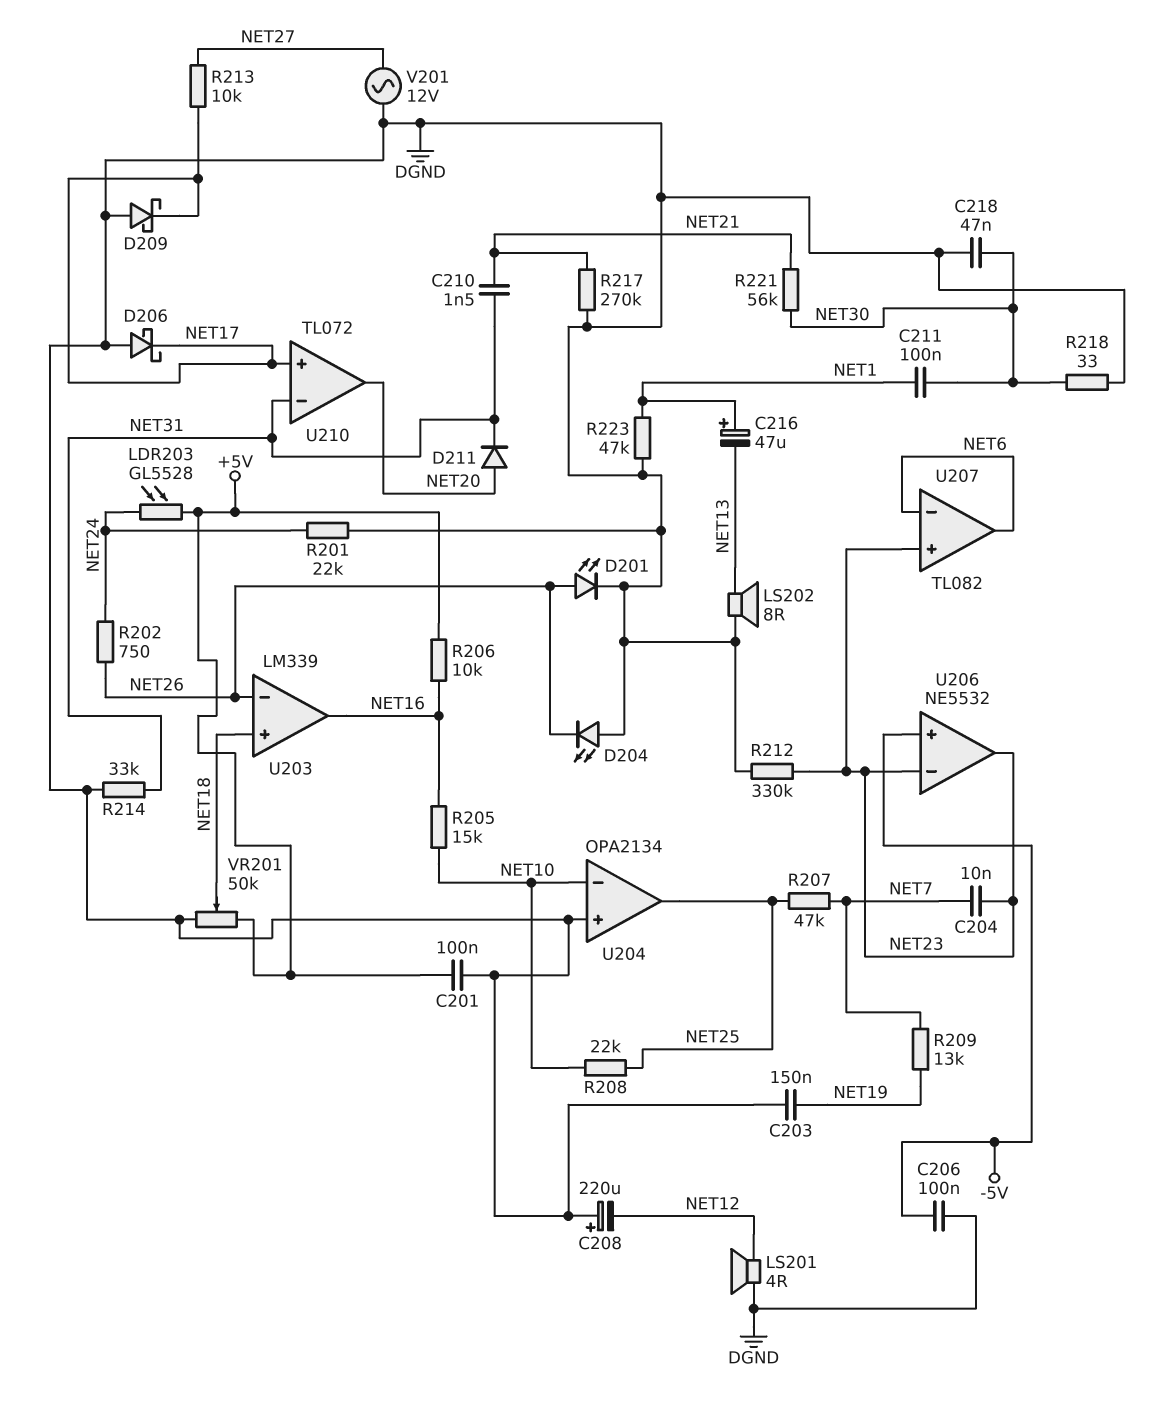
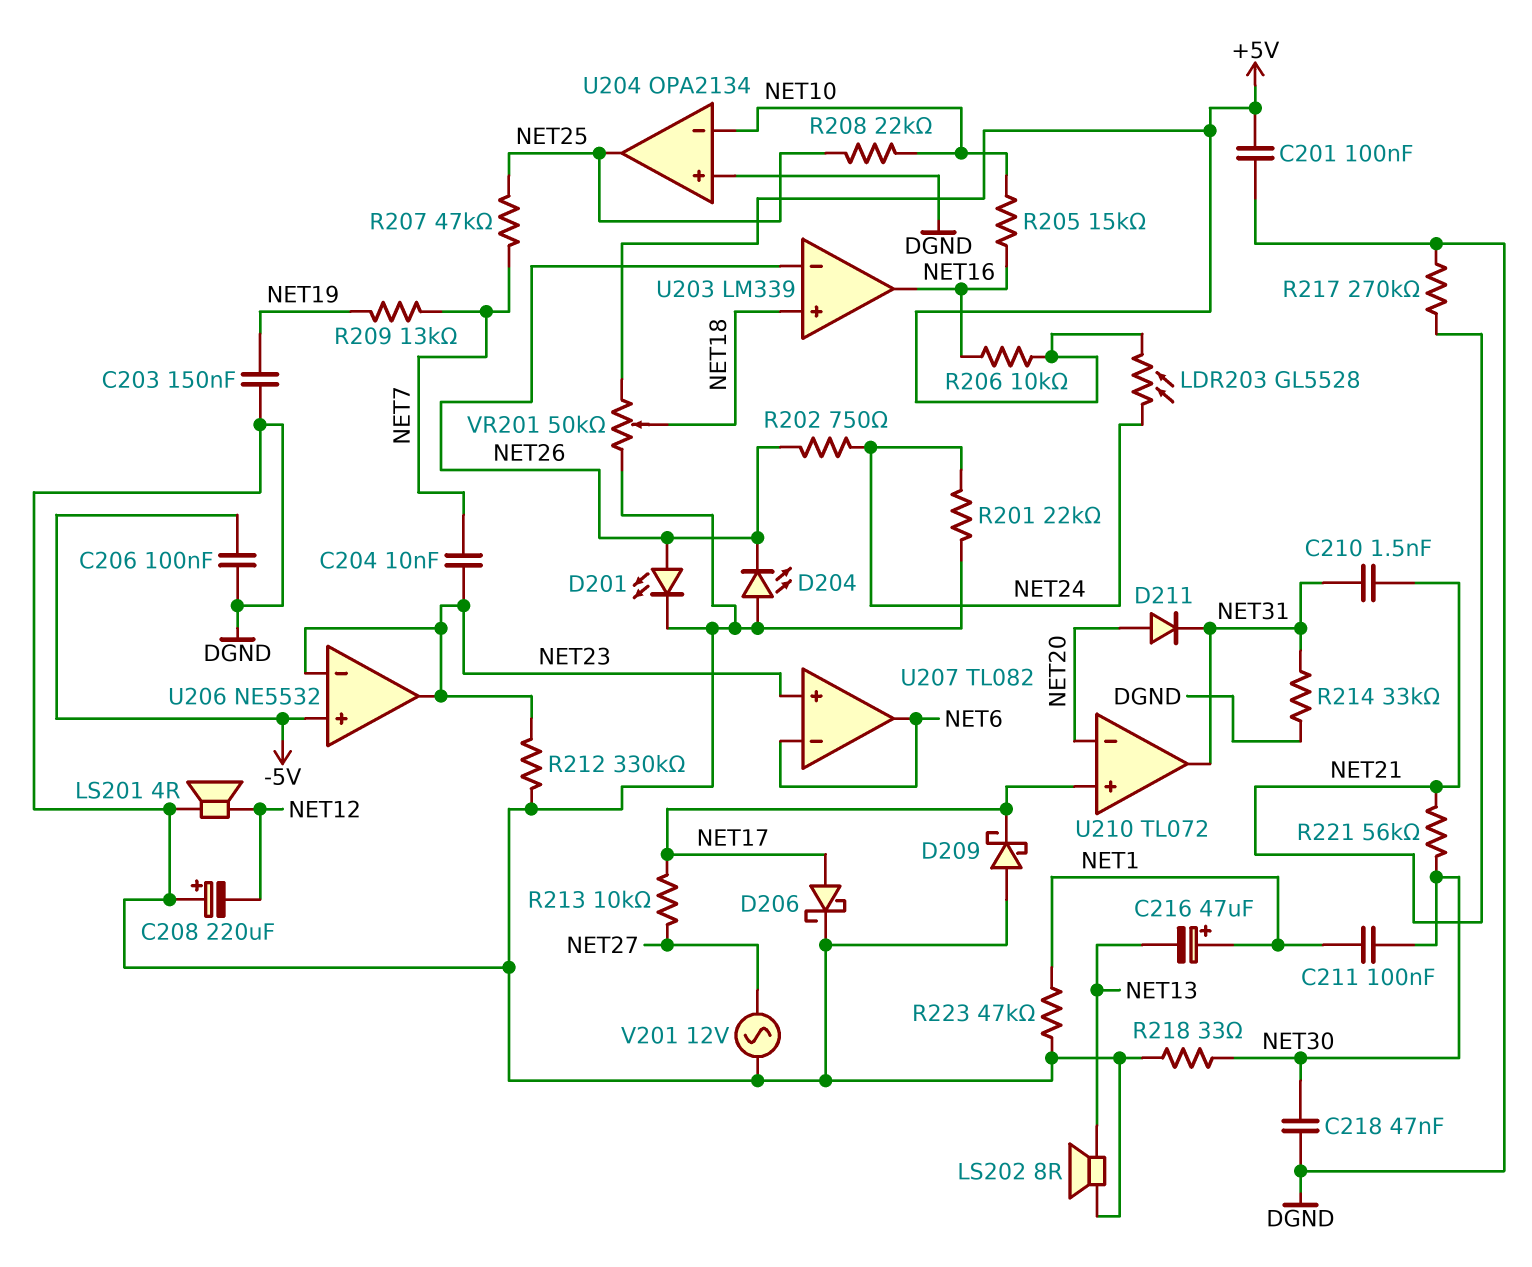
D206: schottky (A DGND, K NET17) -> schottky (A NET17, K DGND)
U210 pin in-: NET31 -> NET20
U210 pin out: NET20 -> NET31

